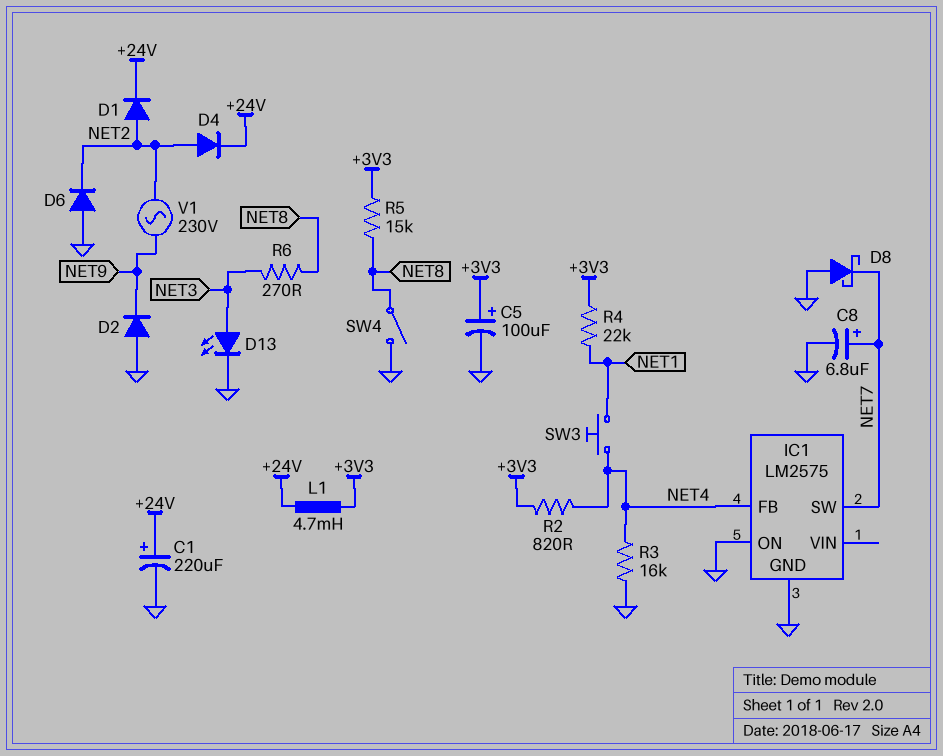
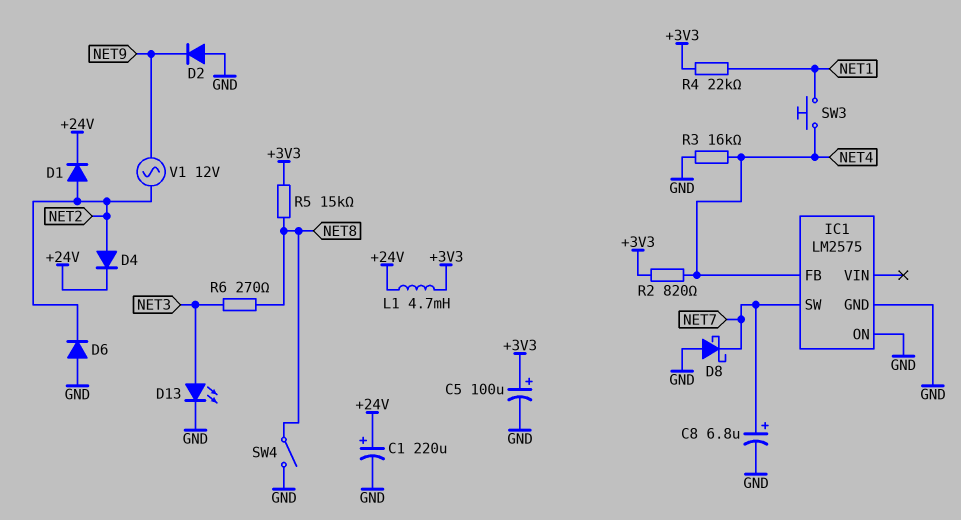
V1: AC 230V (NET2, NET9) -> AC 12V (NET2, NET9)

